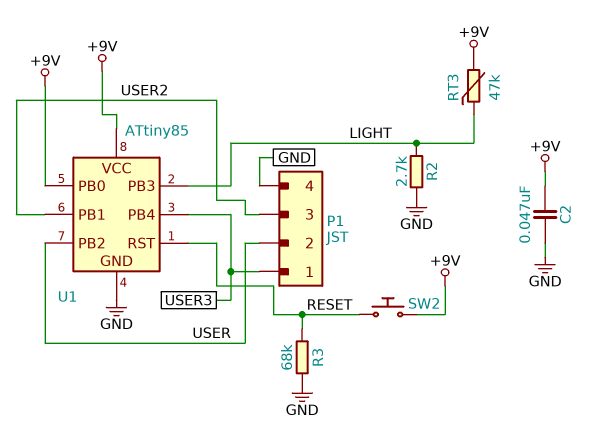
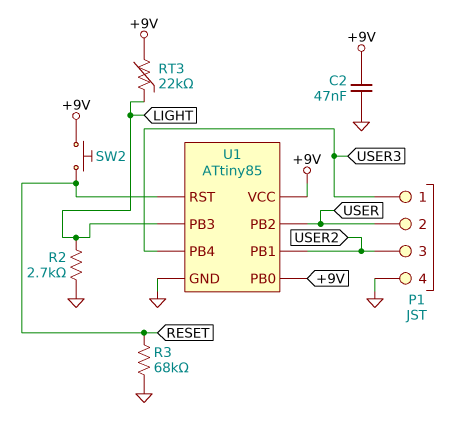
RT3: 47k (+9V, LIGHT) -> 22k (+9V, LIGHT)

